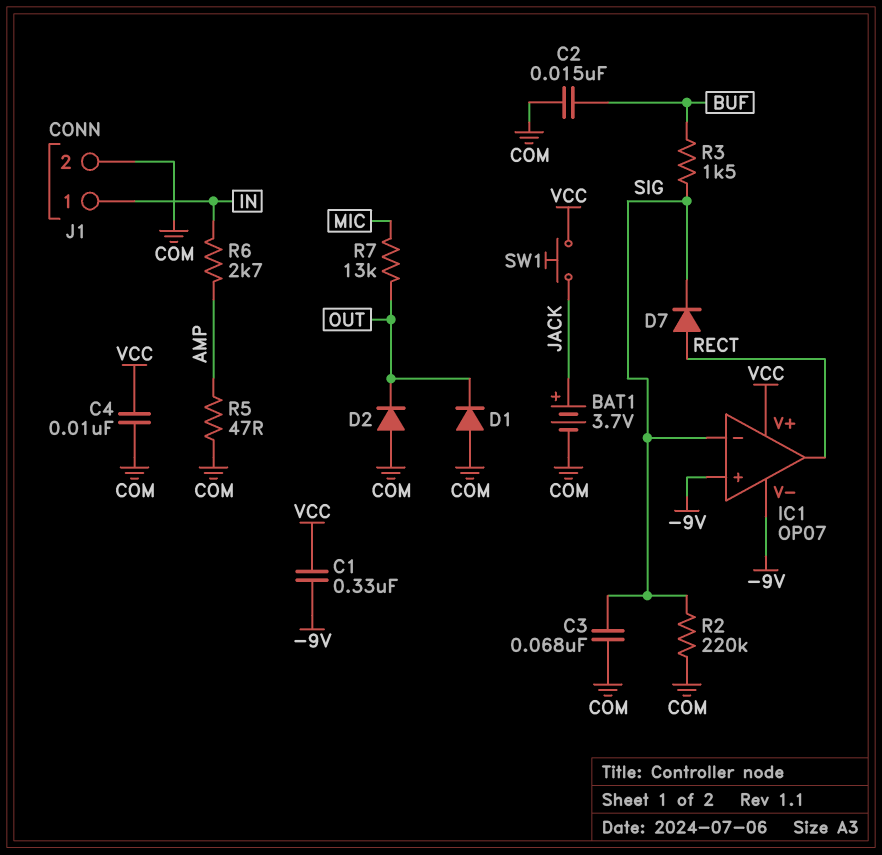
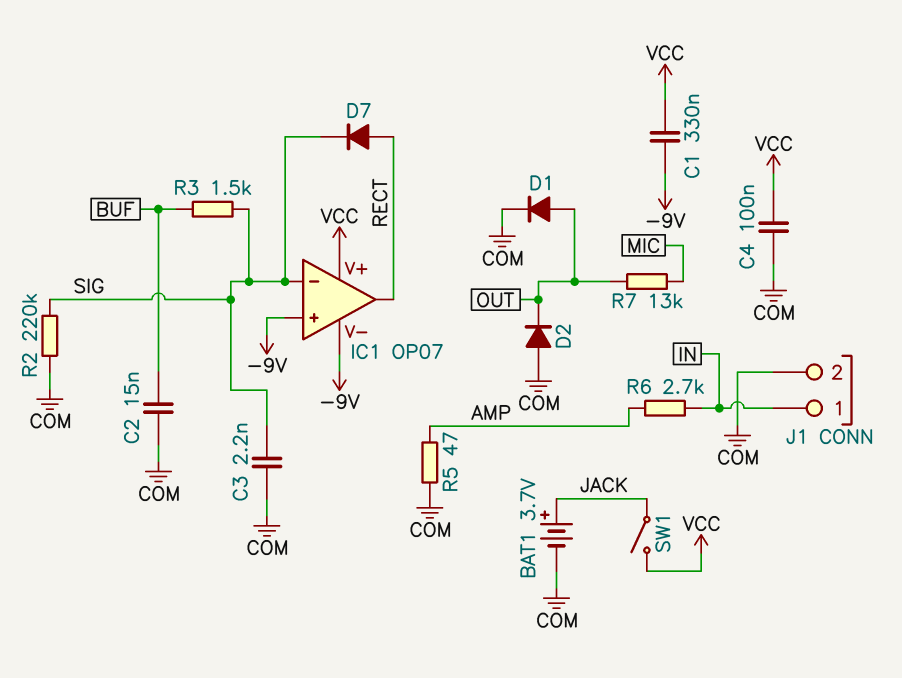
C3: 68nF (COM, SIG) -> 2.2nF (COM, SIG)
C4: 10nF (COM, VCC) -> 100nF (COM, VCC)
D1: diode (A COM, K OUT) -> diode (A OUT, K COM)
SW1: button (JACK, VCC) -> switch (JACK, VCC)

